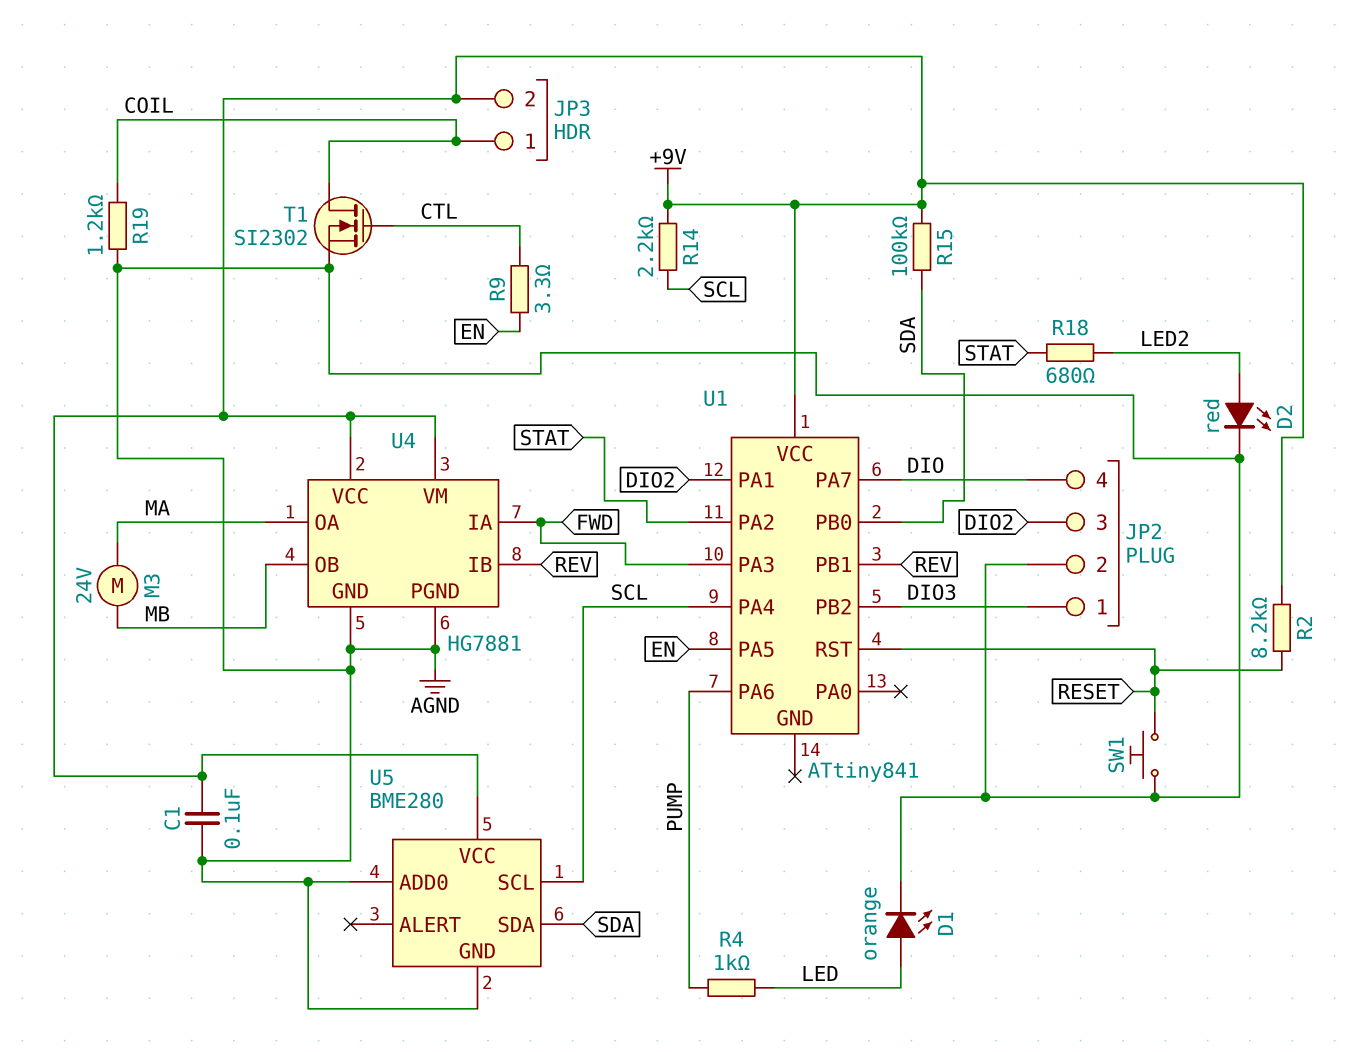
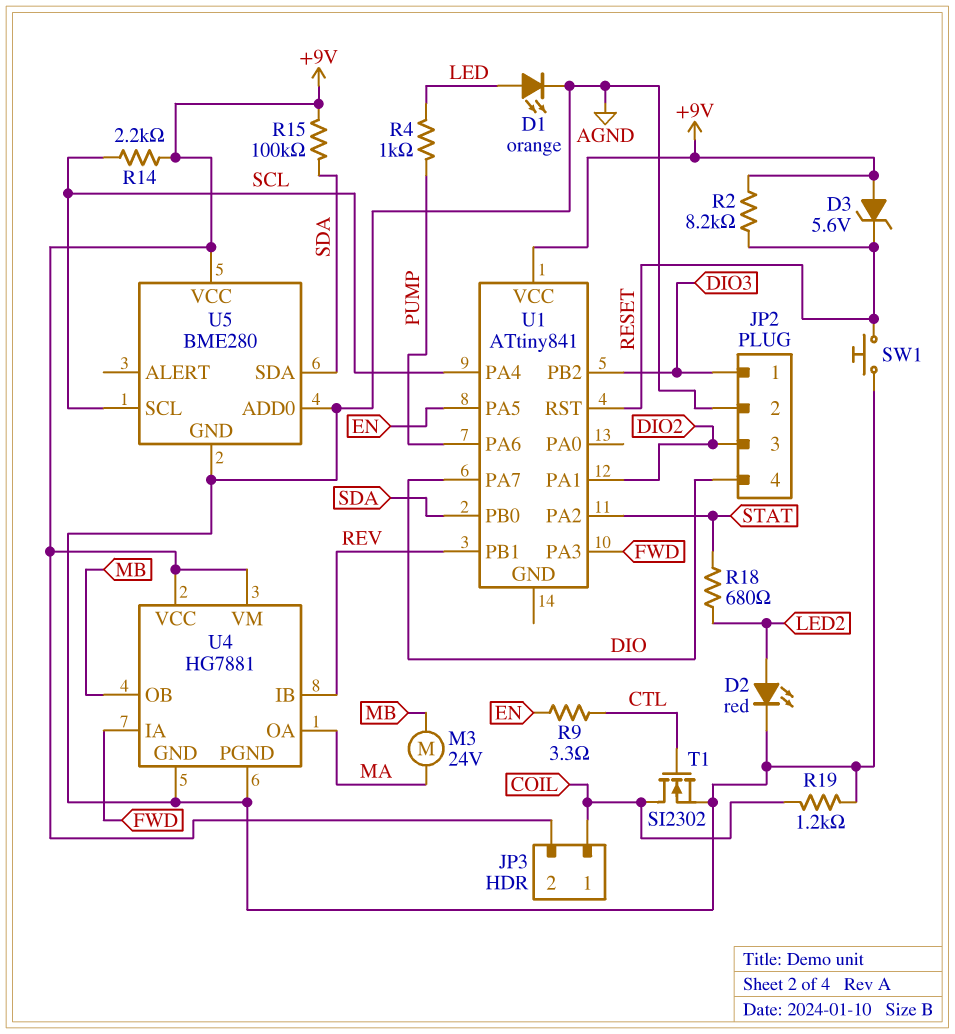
C1: 100nF (+9V, AGND) -> none
D3: none -> zener 5.6V (A +9V, K RESET)

